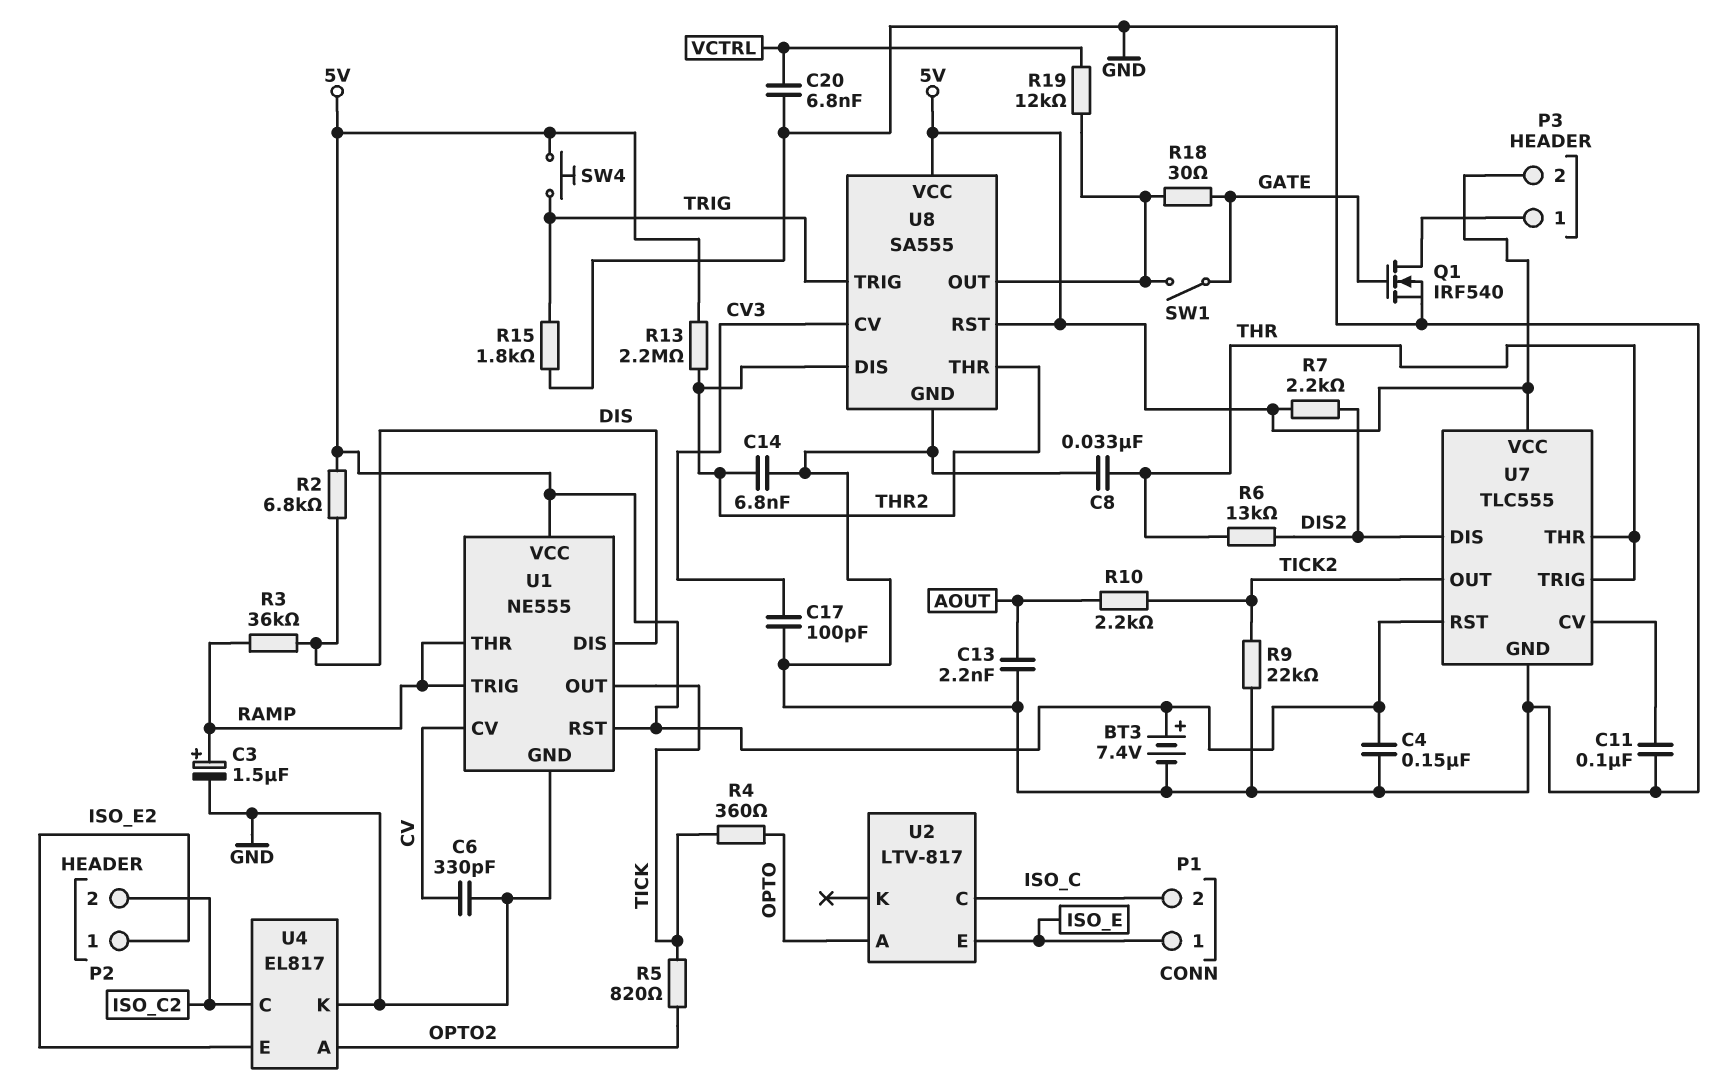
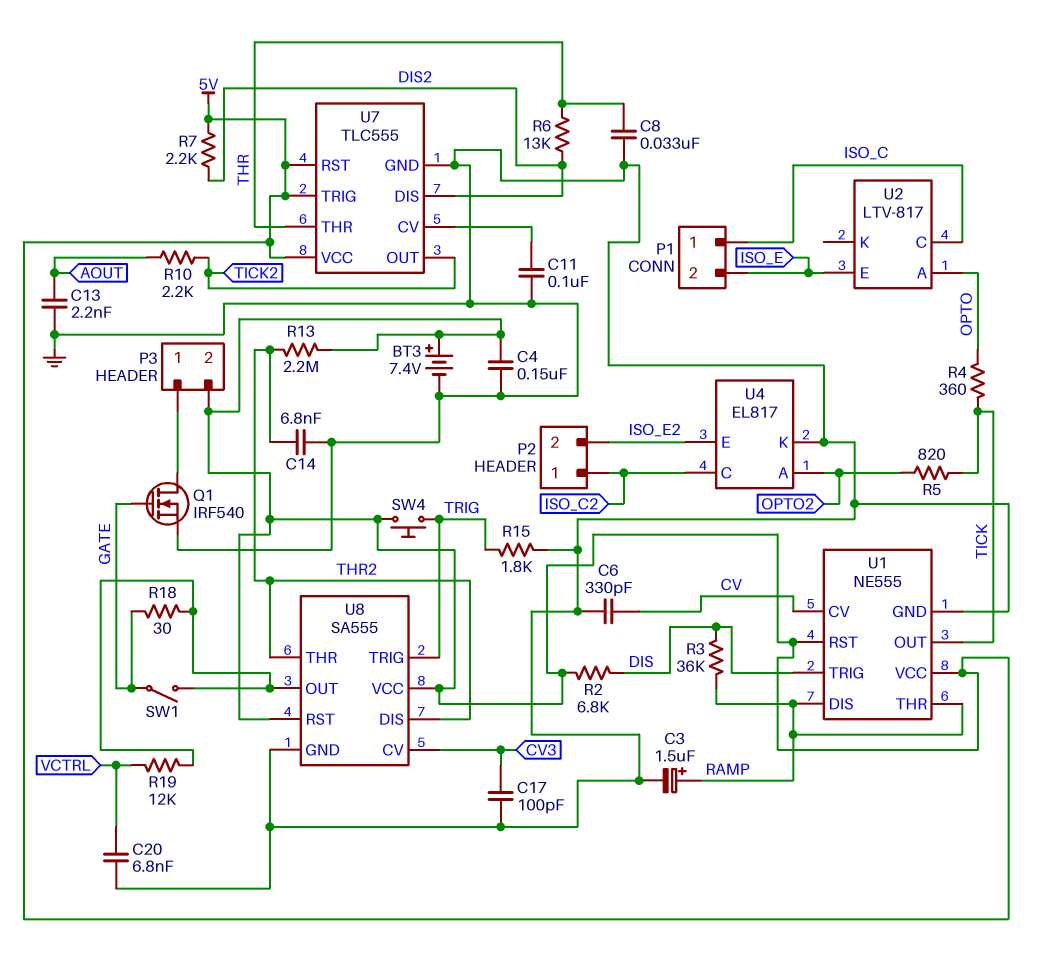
P1 pin 1: ISO_E -> ISO_C
P1 pin 2: ISO_C -> ISO_E
P2 pin 1: ISO_E2 -> ISO_C2
P2 pin 2: ISO_C2 -> ISO_E2
R9: 22k (GND, TICK2) -> none
U1 pin DIS: DIS -> RAMP
U1 pin TRIG: RAMP -> DIS
U7 pin TRIG: THR -> 5V

